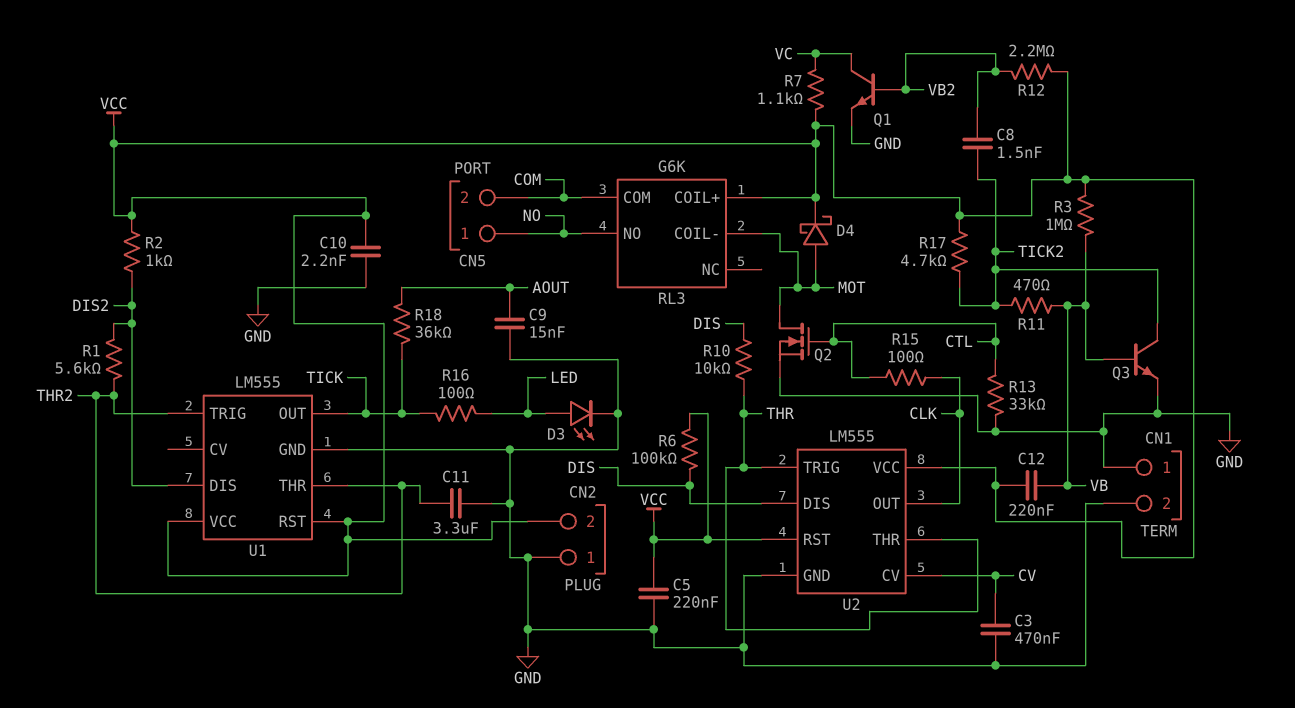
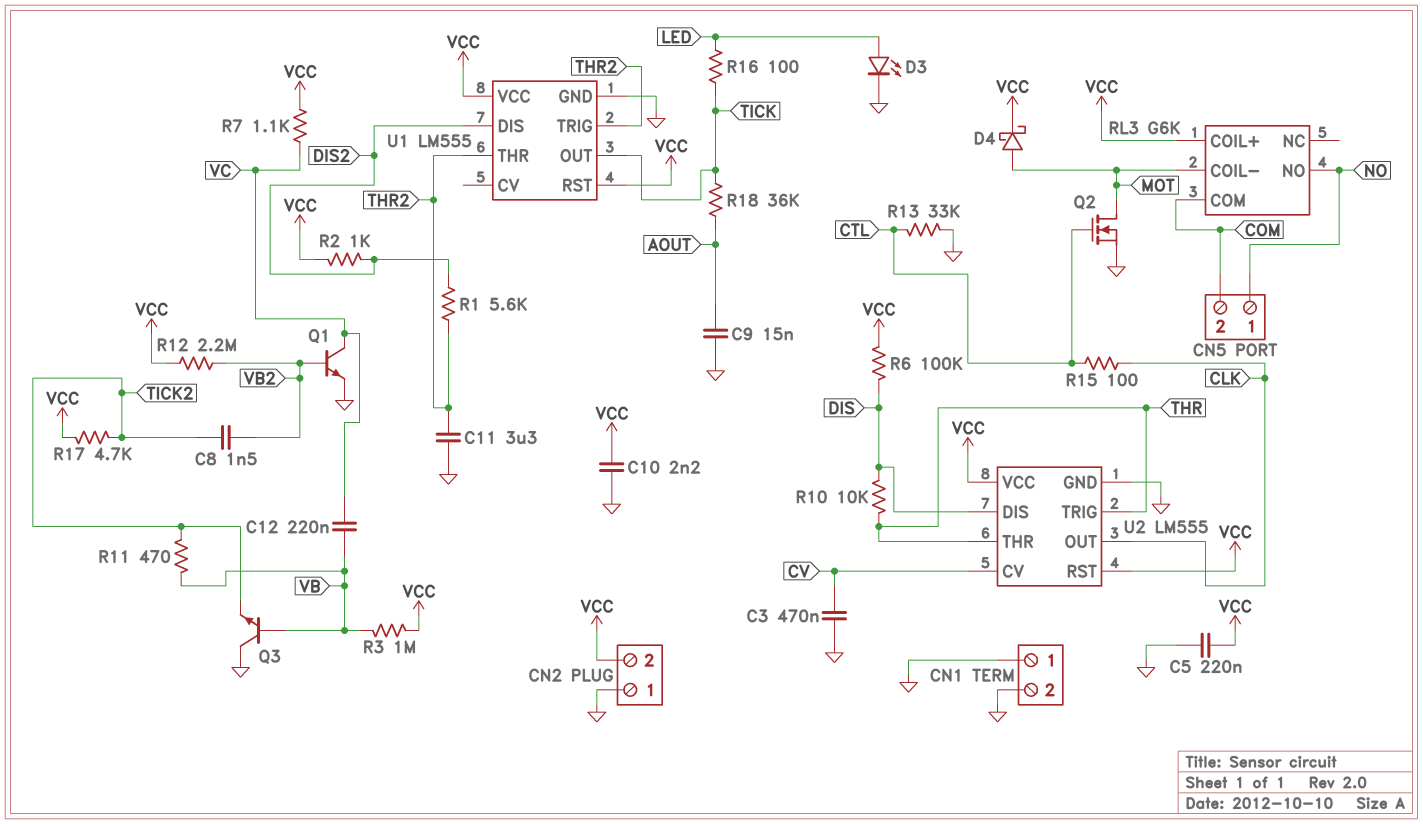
C12: 220nF (VB, VCC) -> 220nF (VB, VC)
Q3: NPN (B VB, C TICK2, E GND) -> NPN (B VB, C GND, E TICK2)

